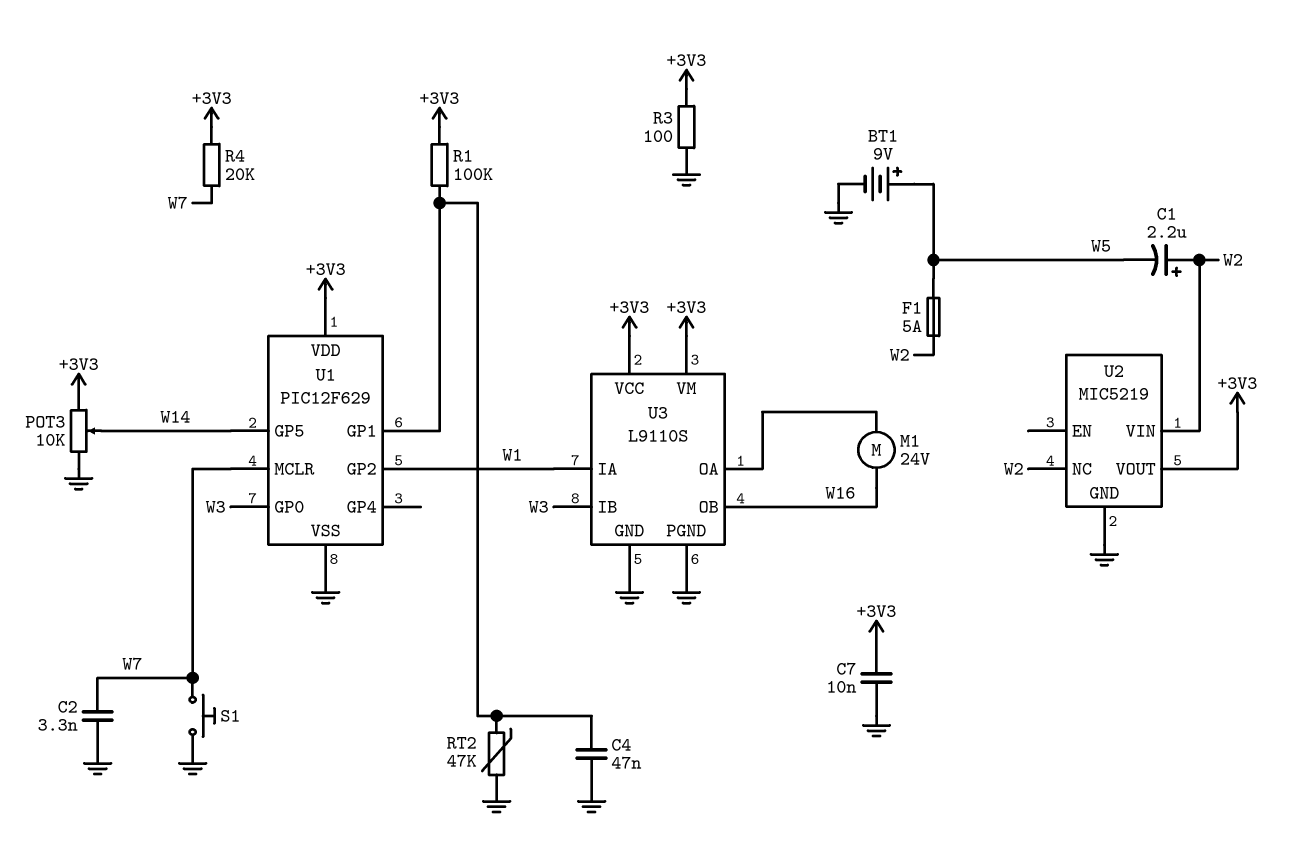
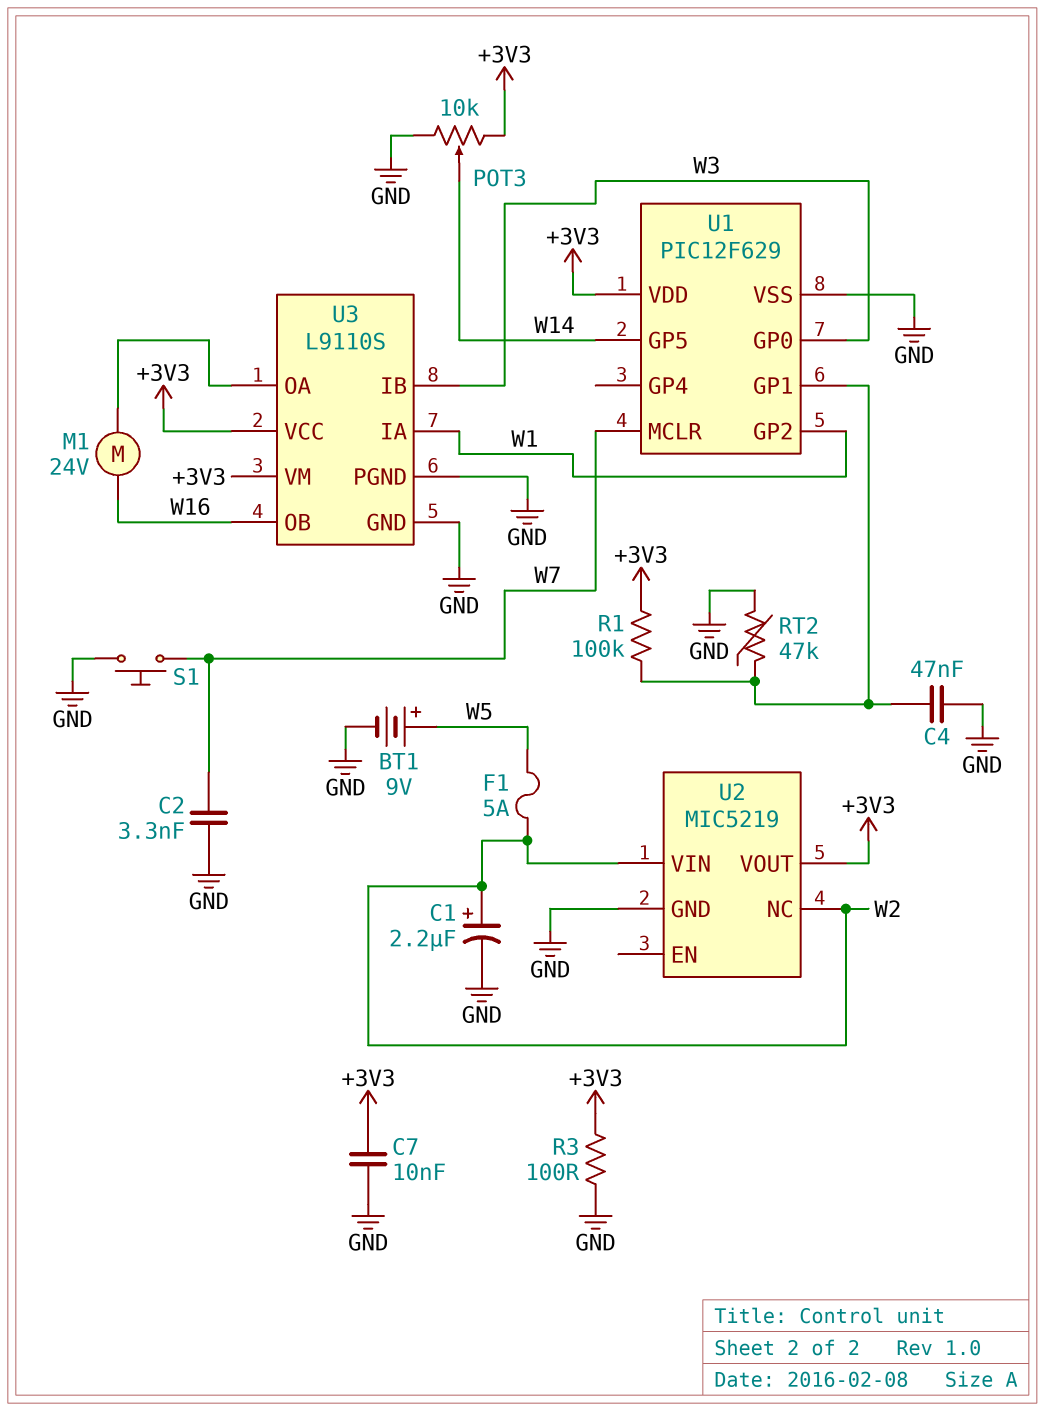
C1: 2.2uF (plus W2, minus W5) -> 2.2uF (plus W2, minus GND)
R4: 20k (+3V3, W7) -> none

